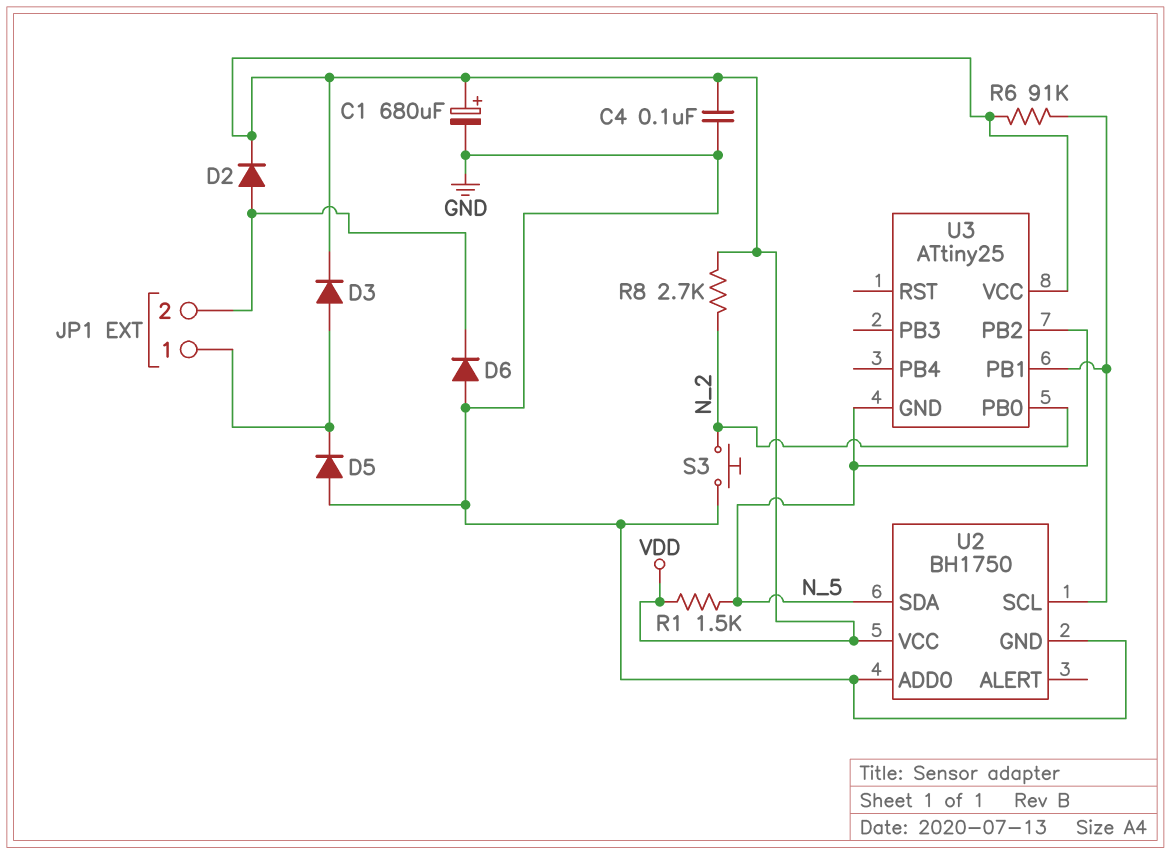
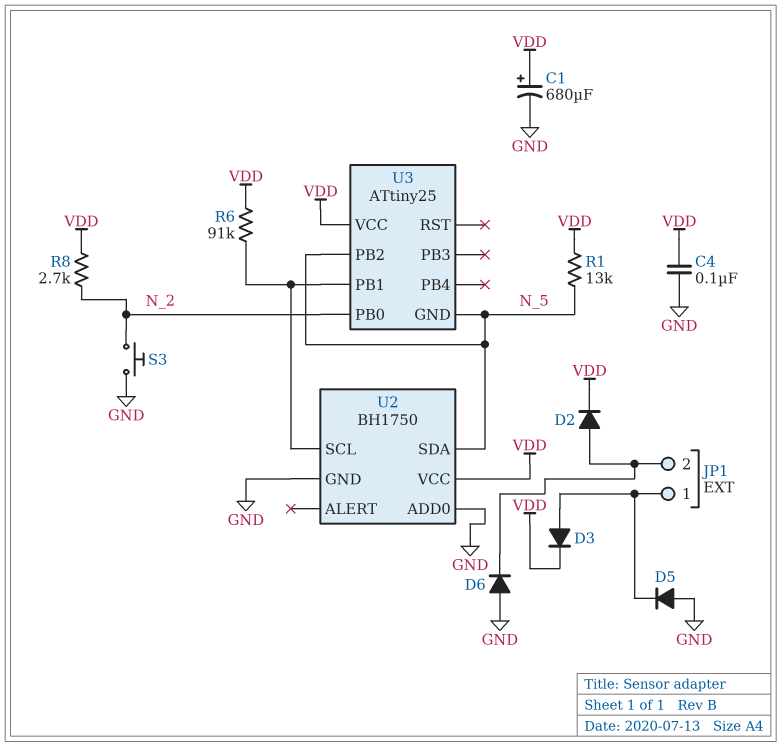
R1: 1.5k (N_5, VDD) -> 13k (N_5, VDD)

